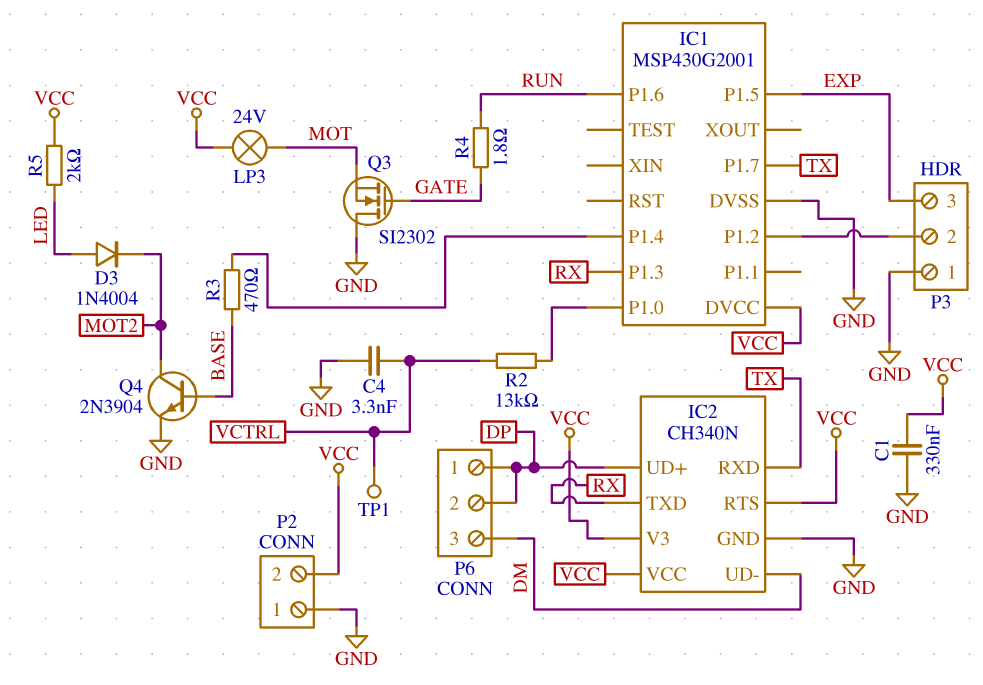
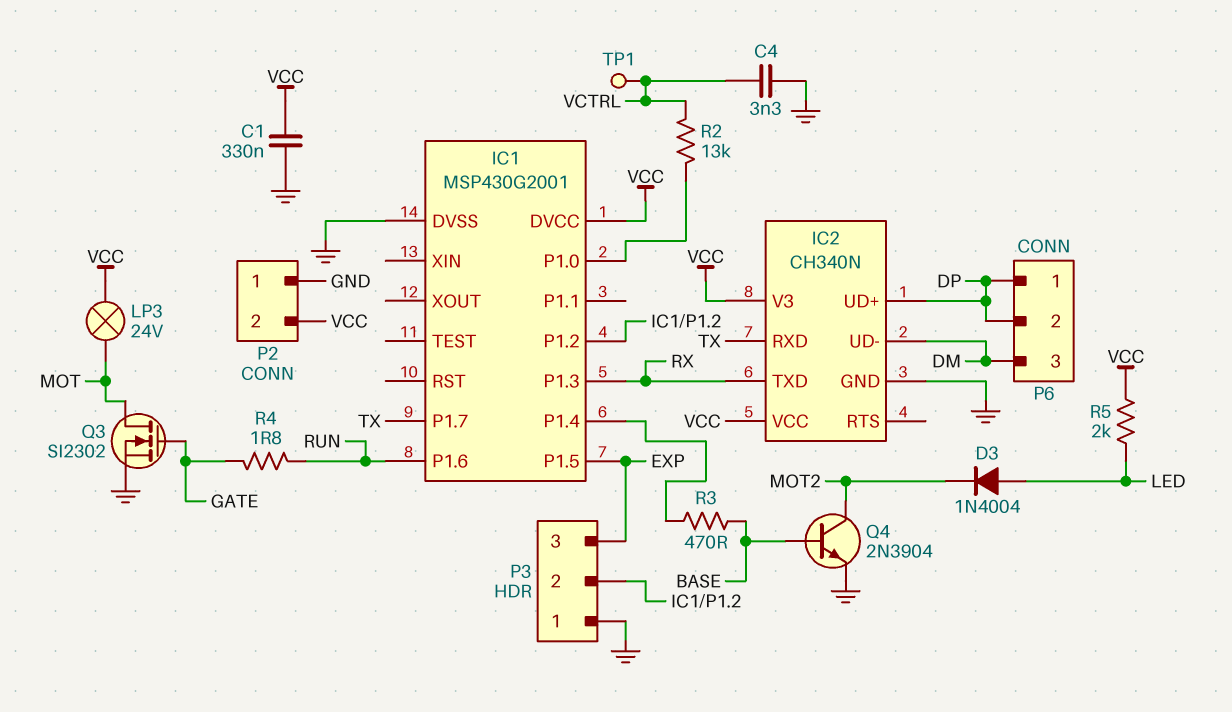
IC2 pin RTS: VCC -> none
Q3: NMOS SI2302 (G GATE, D GND, S MOT) -> NMOS SI2302 (G GATE, D MOT, S GND)

